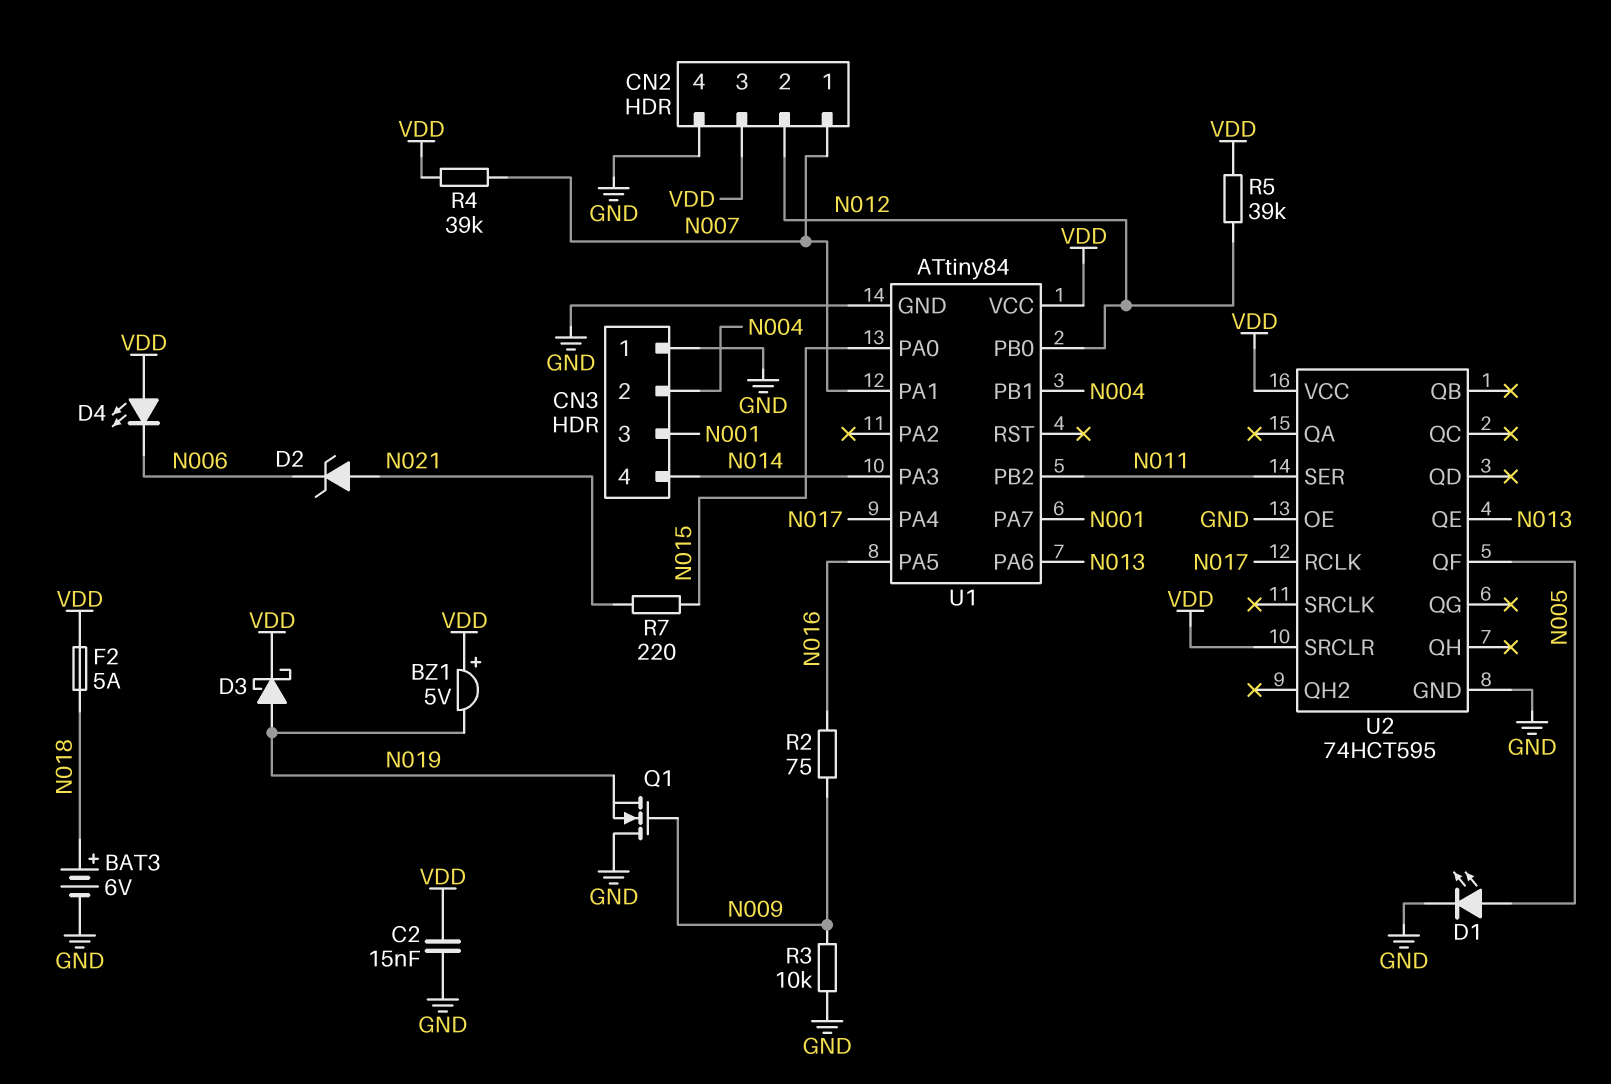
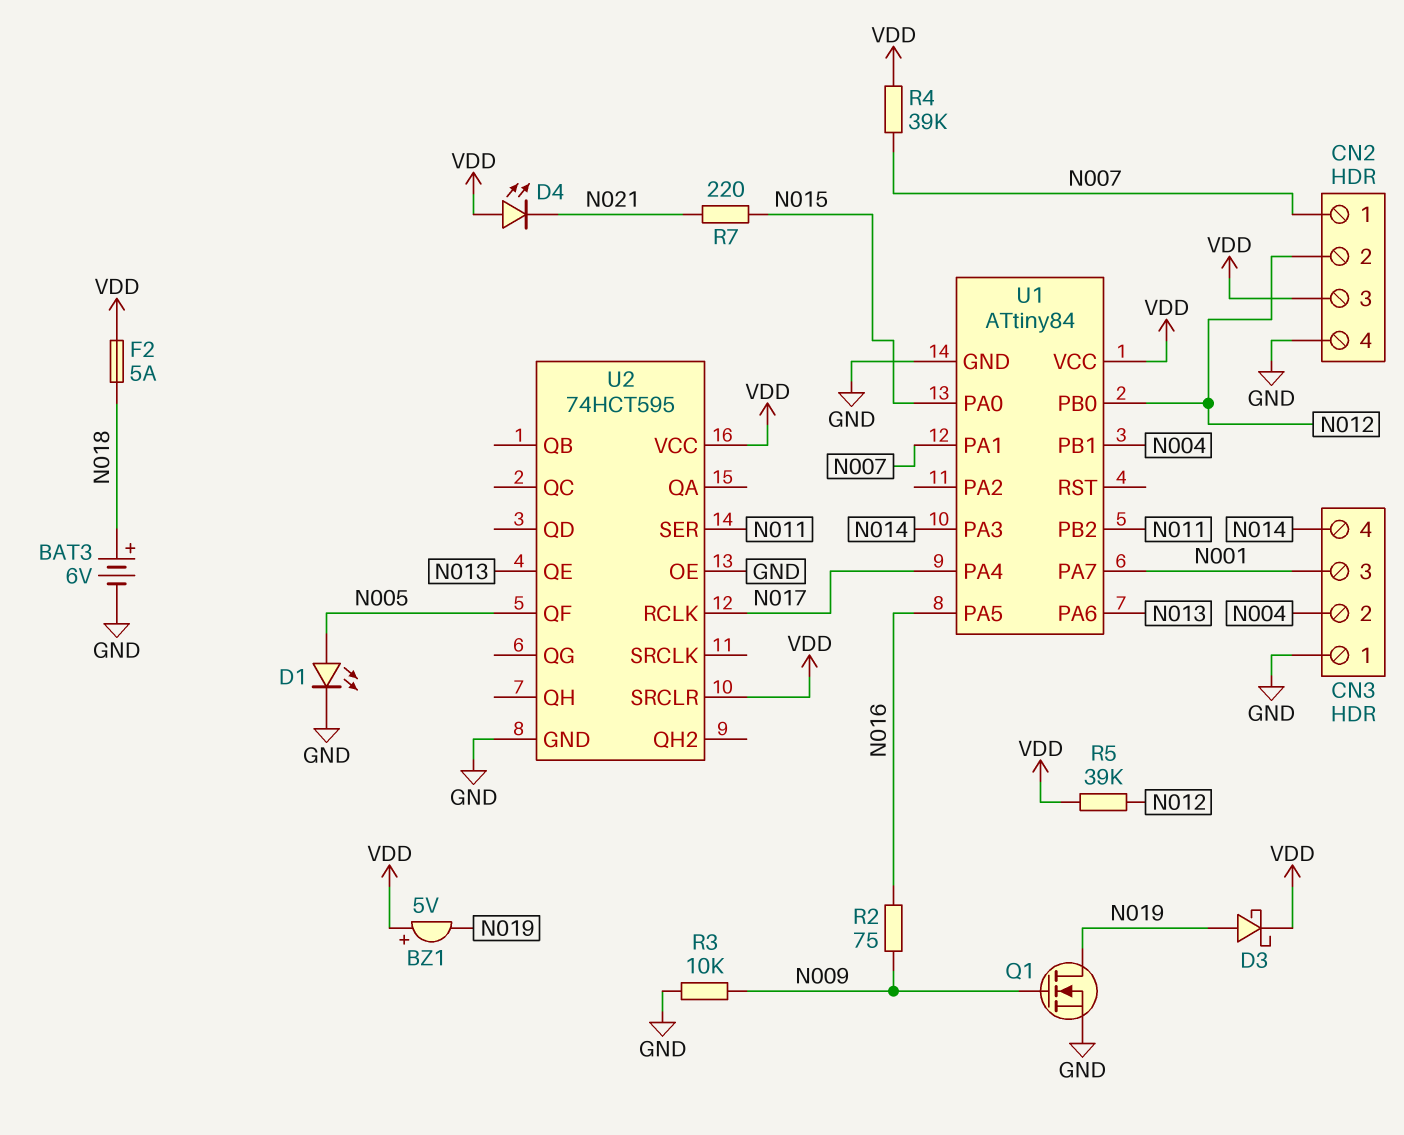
C2: 15nF (GND, VDD) -> none
D2: zener (A N021, K N006) -> none
D4: LED (A VDD, K N006) -> LED (A VDD, K N021)
Q1: NMOS (G N009, D GND, S N019) -> NMOS (G N009, D N019, S GND)

